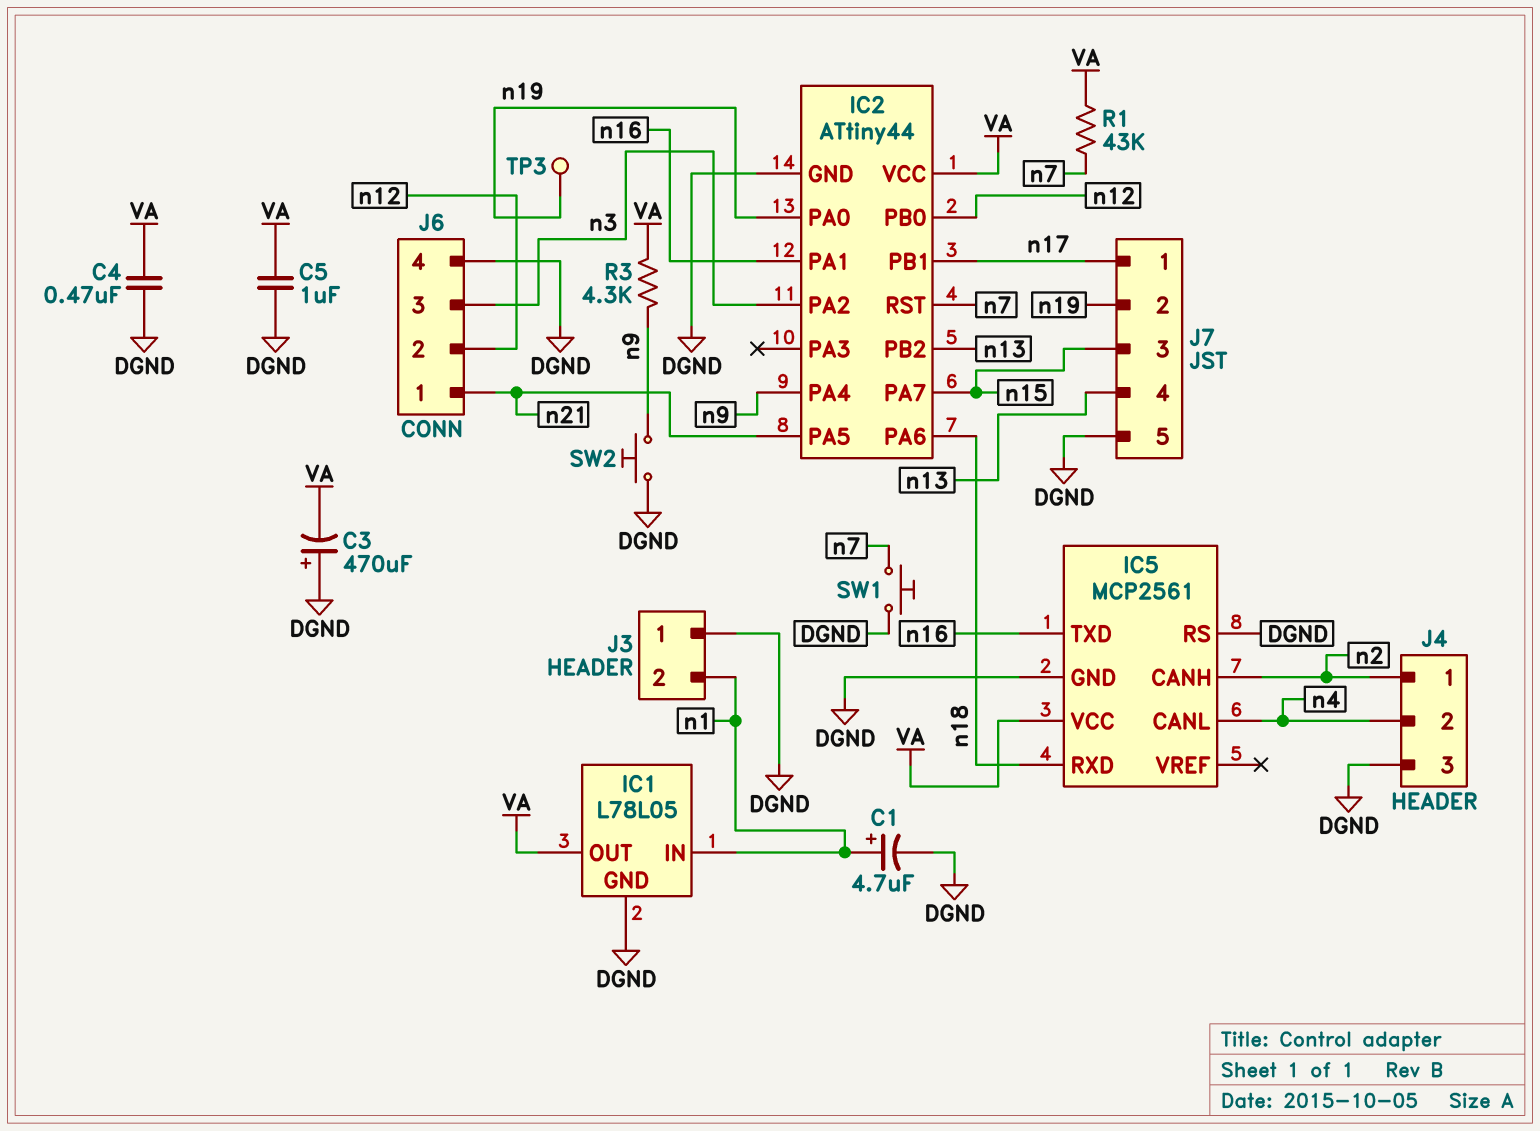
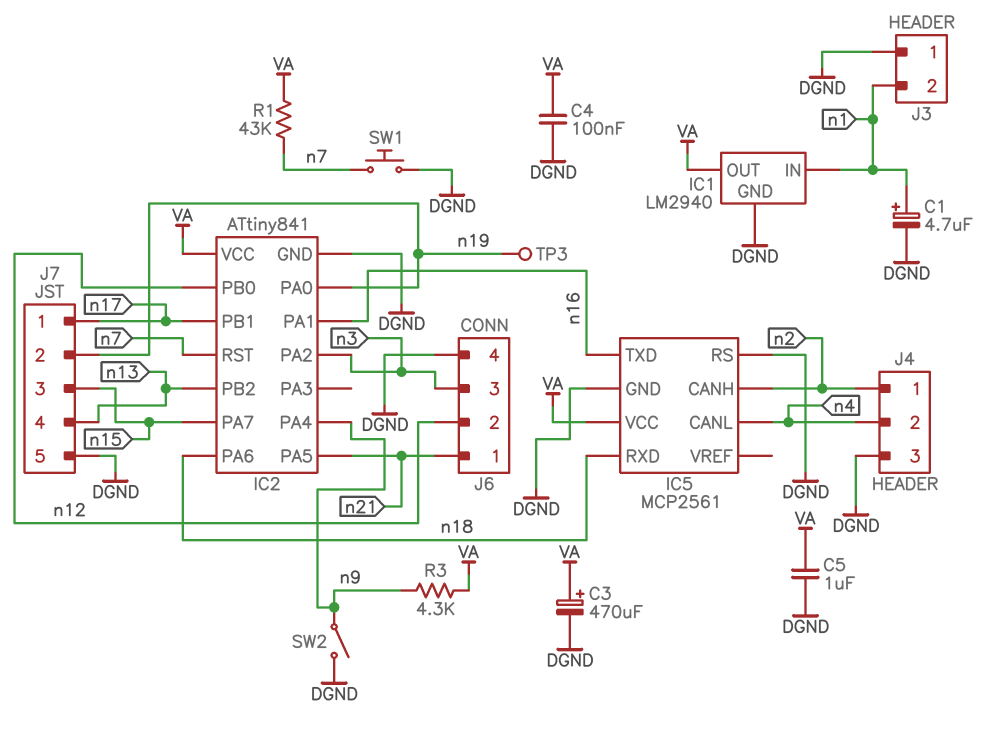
C3: 470uF (plus DGND, minus VA) -> 470uF (plus VA, minus DGND)
C4: 470nF (DGND, VA) -> 100nF (DGND, VA)
IC1: L78L05 -> LM2940
IC2: ATtiny44 -> ATtiny841
SW2: button (DGND, n9) -> switch (DGND, n9)

